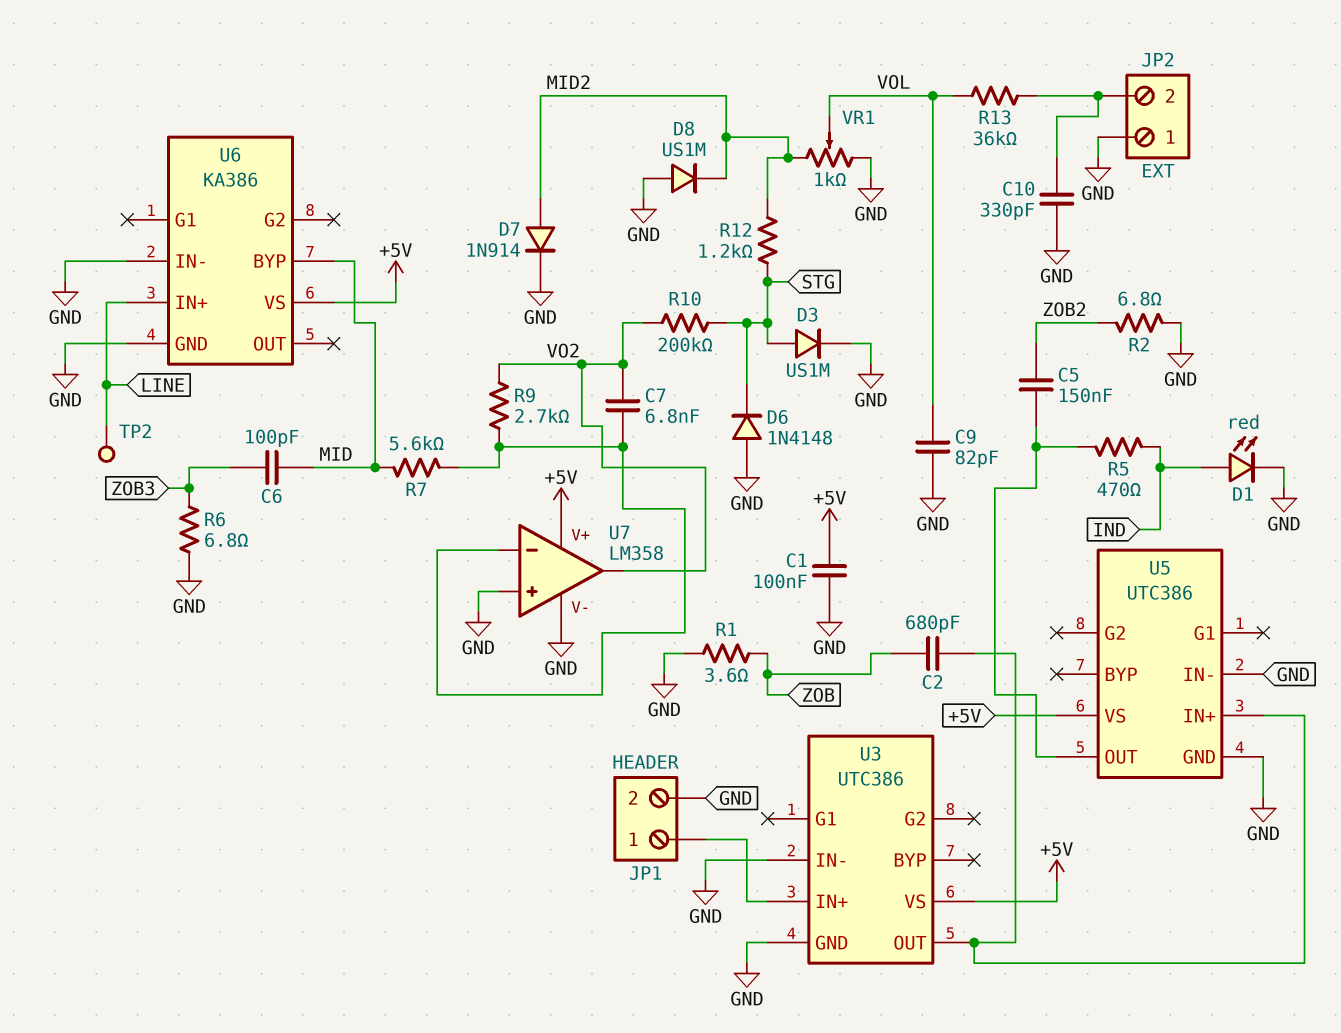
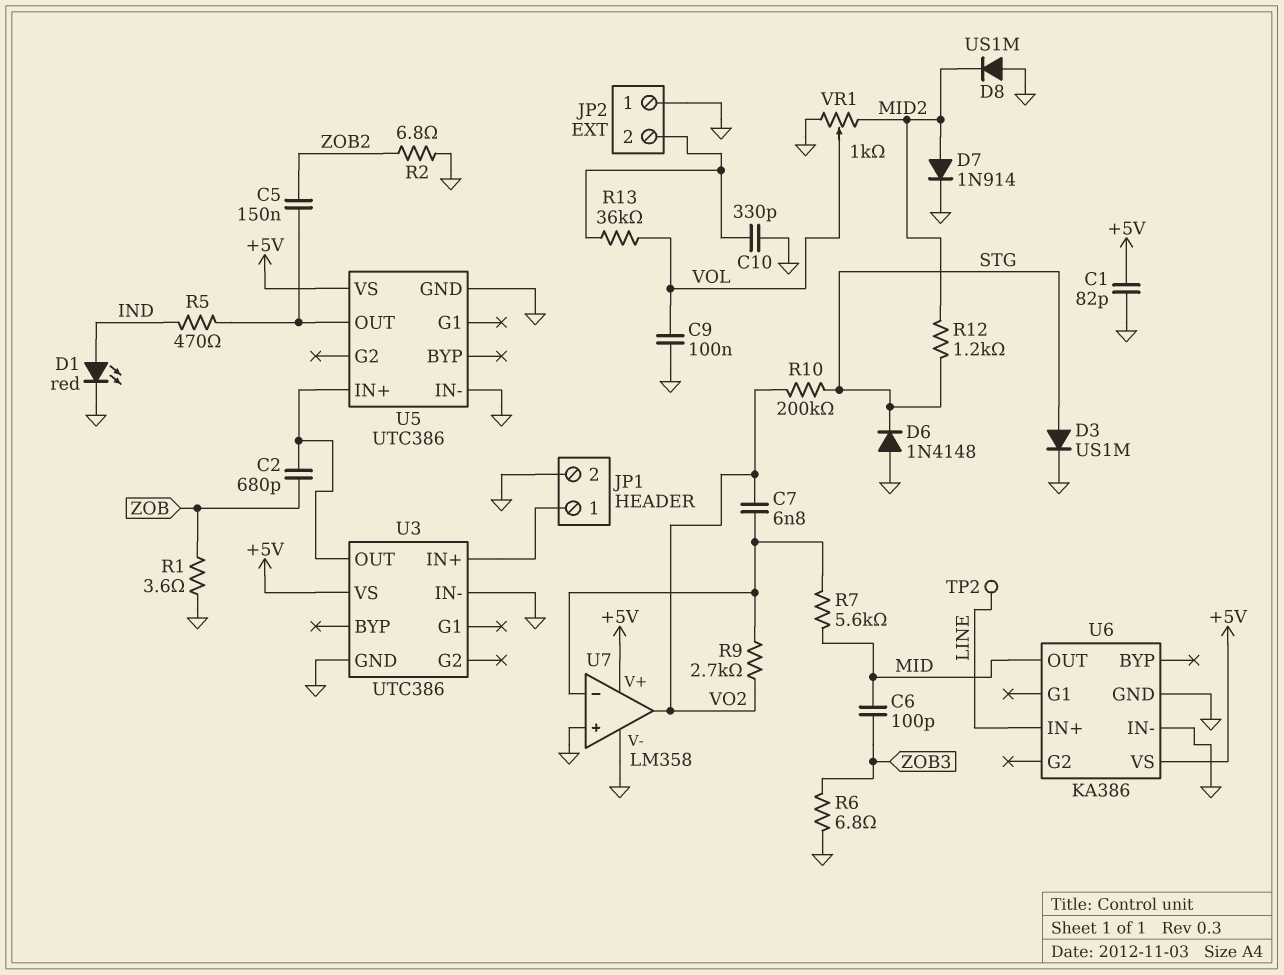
C1: 100nF (+5V, GND) -> 82pF (+5V, GND)
C9: 82pF (GND, VOL) -> 100nF (GND, VOL)
U6 pin BYP: MID -> none
U6 pin OUT: none -> MID

